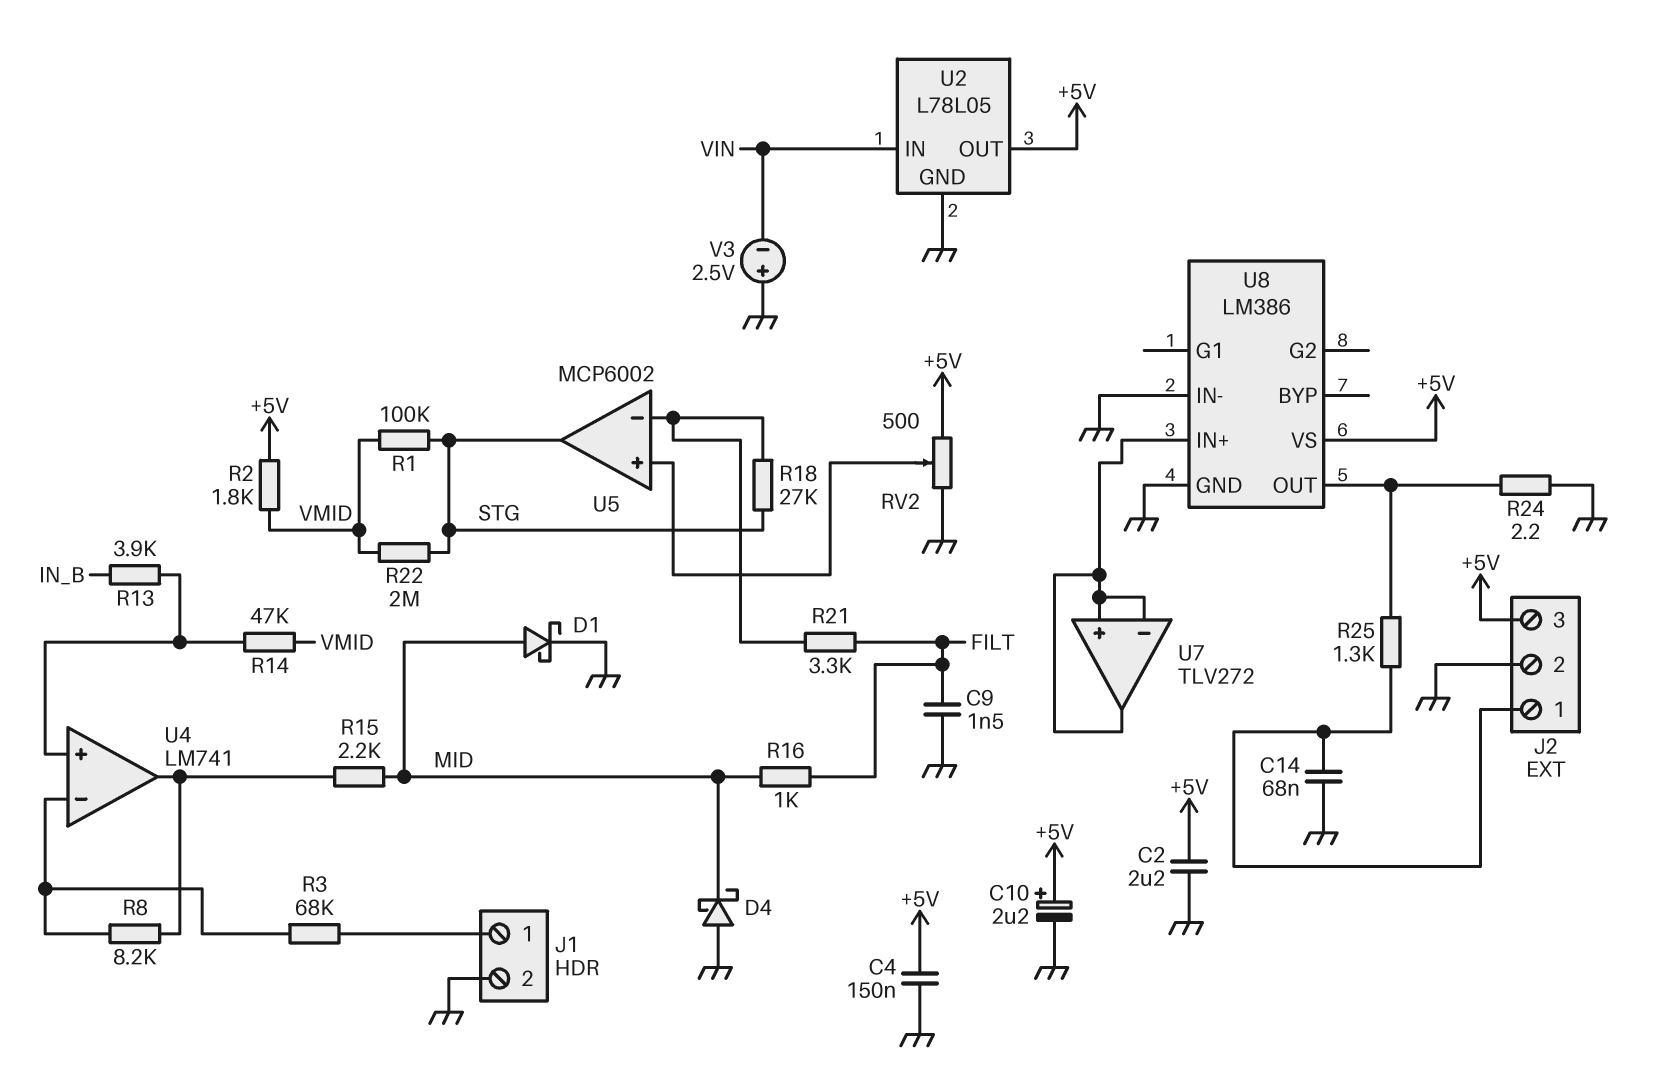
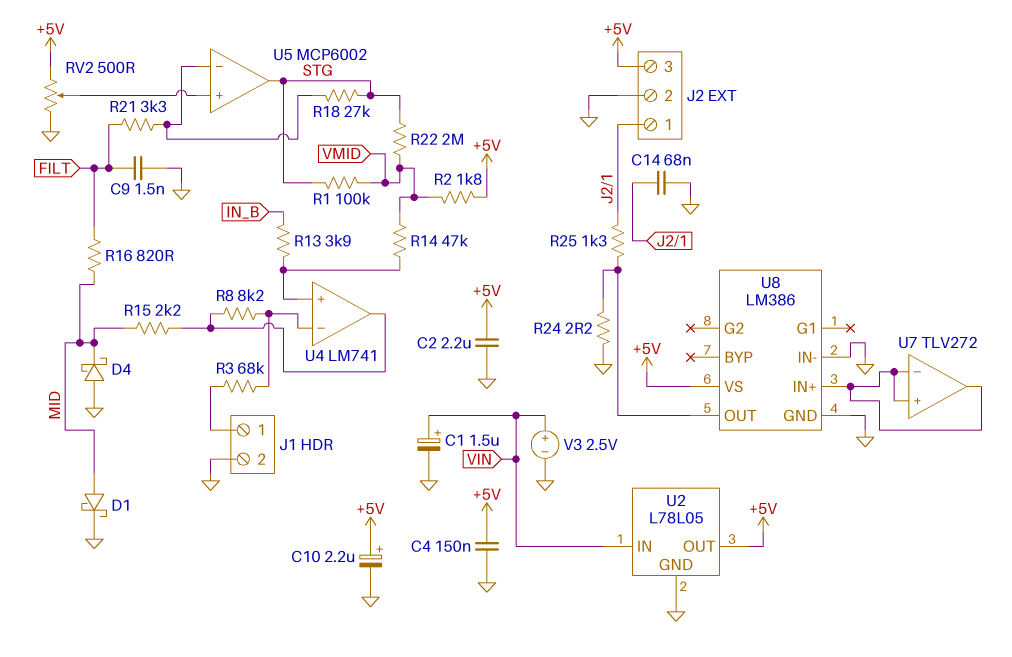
C1: none -> 1.5uF (plus VIN, minus GND)
R16: 1k (FILT, MID) -> 820 (FILT, MID)
V3: 2.5V (plus GND, minus VIN) -> 2.5V (plus VIN, minus GND)

